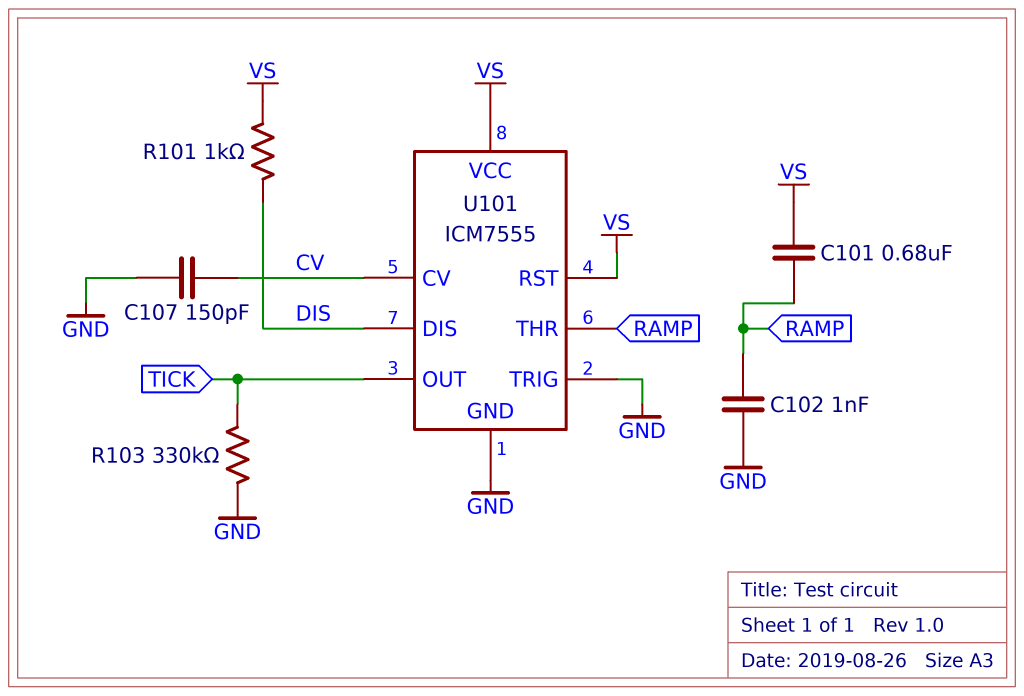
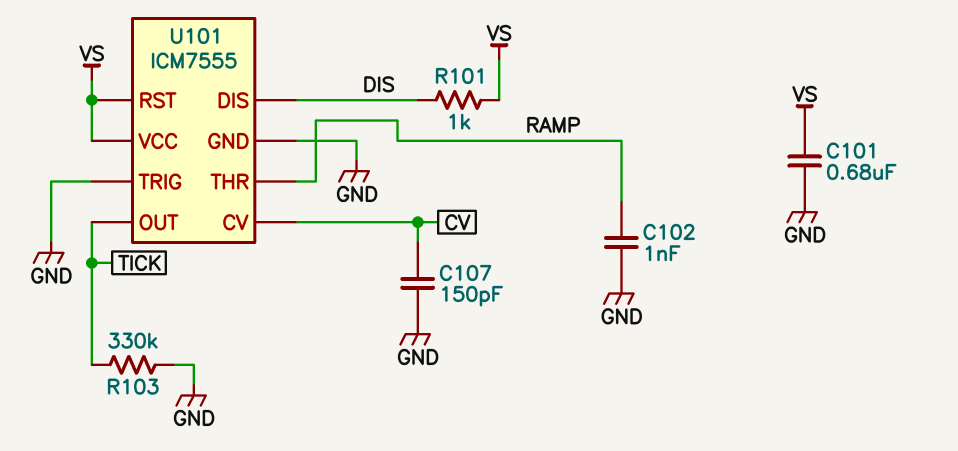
C101: 680nF (RAMP, VS) -> 680nF (GND, VS)

